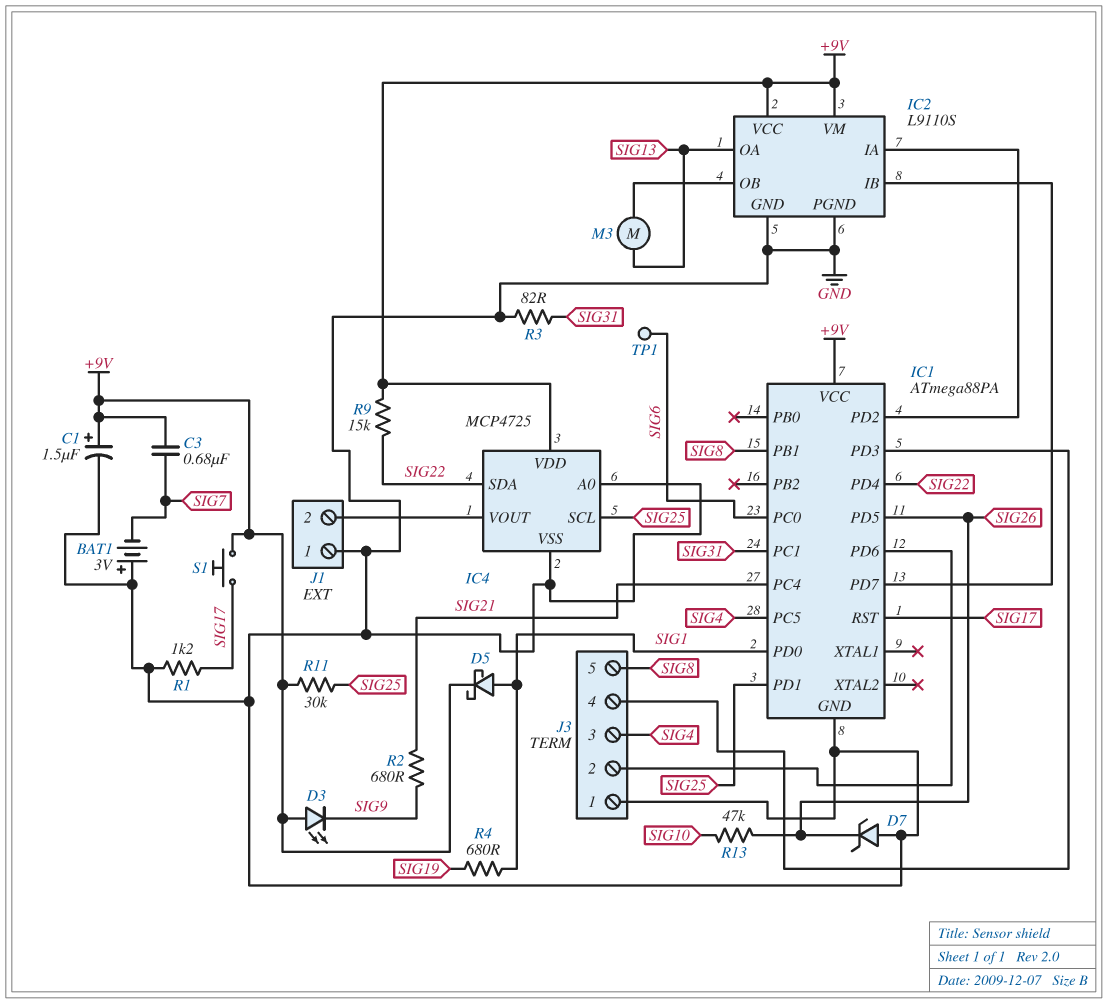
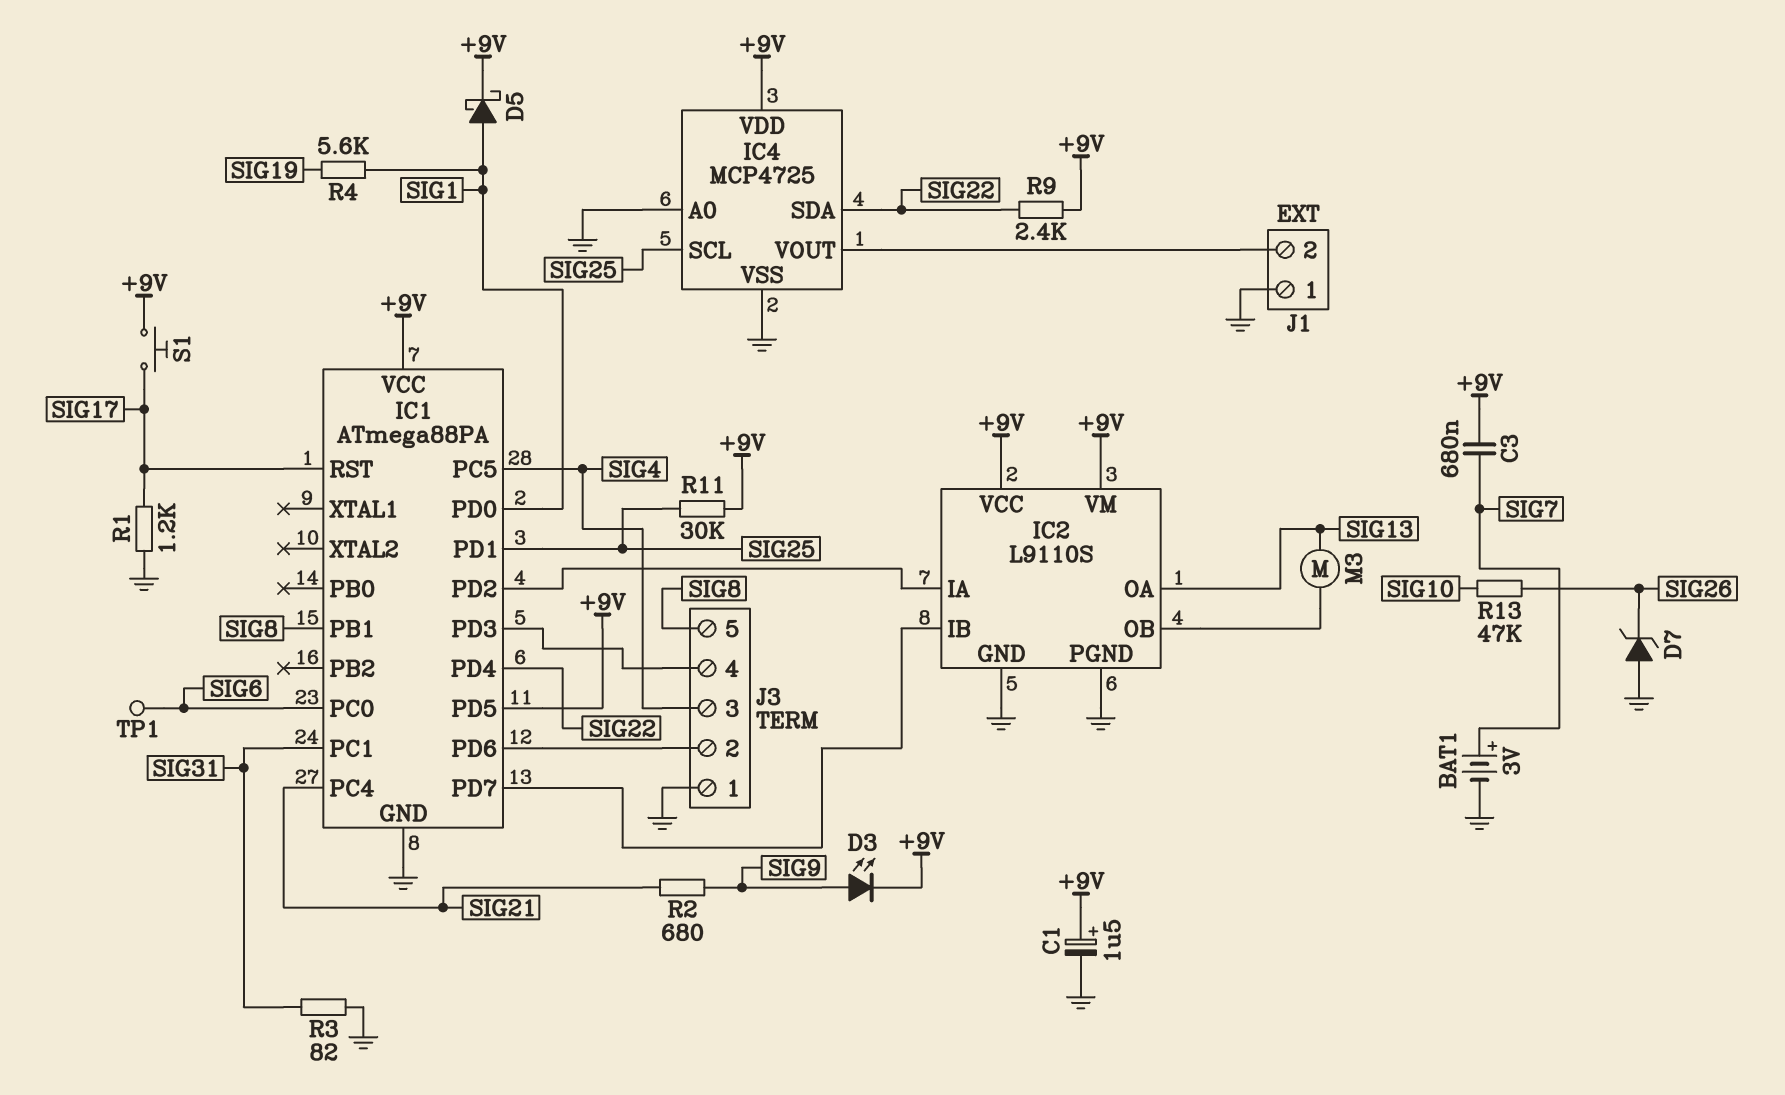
BAT1: 3V (plus GND, minus SIG7) -> 3V (plus SIG7, minus GND)
D3: LED (A +9V, K SIG9) -> LED (A SIG9, K +9V)
IC1 pin PD5: SIG26 -> +9V
R4: 680 (SIG1, SIG19) -> 5.6k (SIG1, SIG19)
R9: 15k (+9V, SIG22) -> 2.4k (+9V, SIG22)

